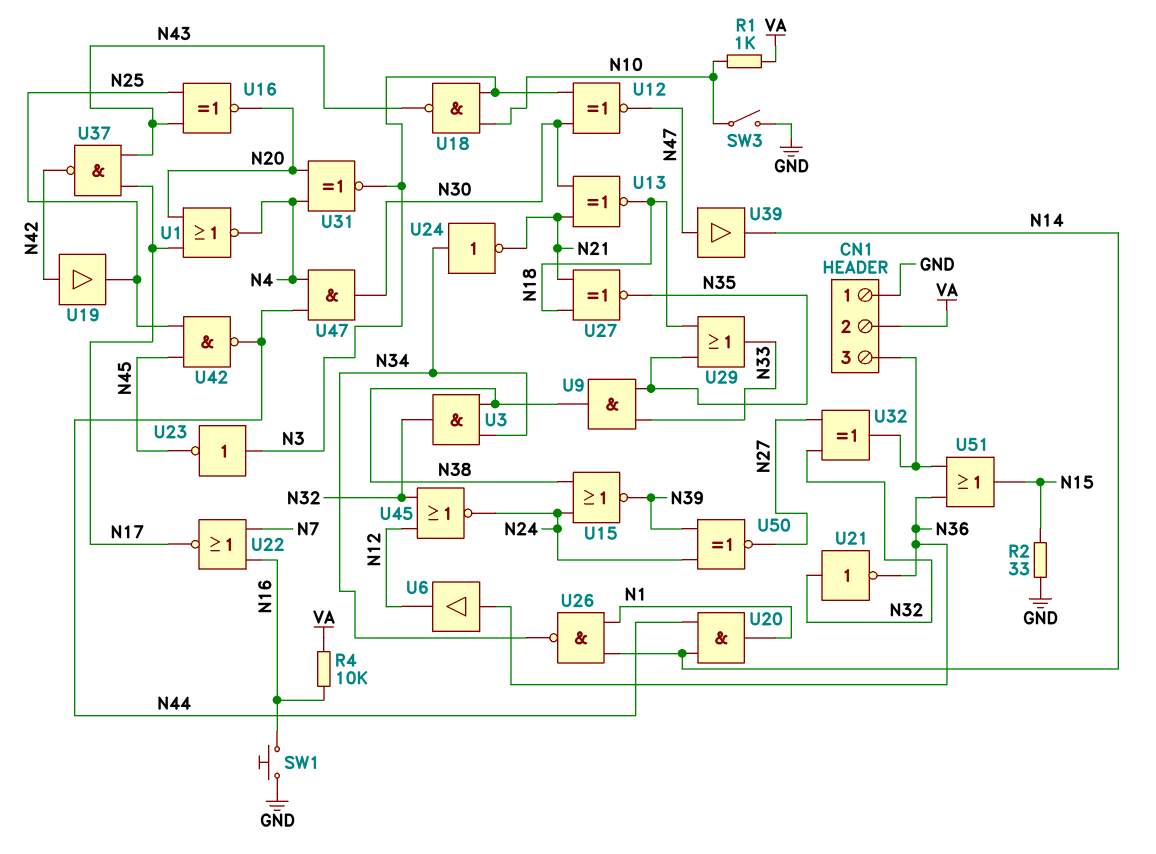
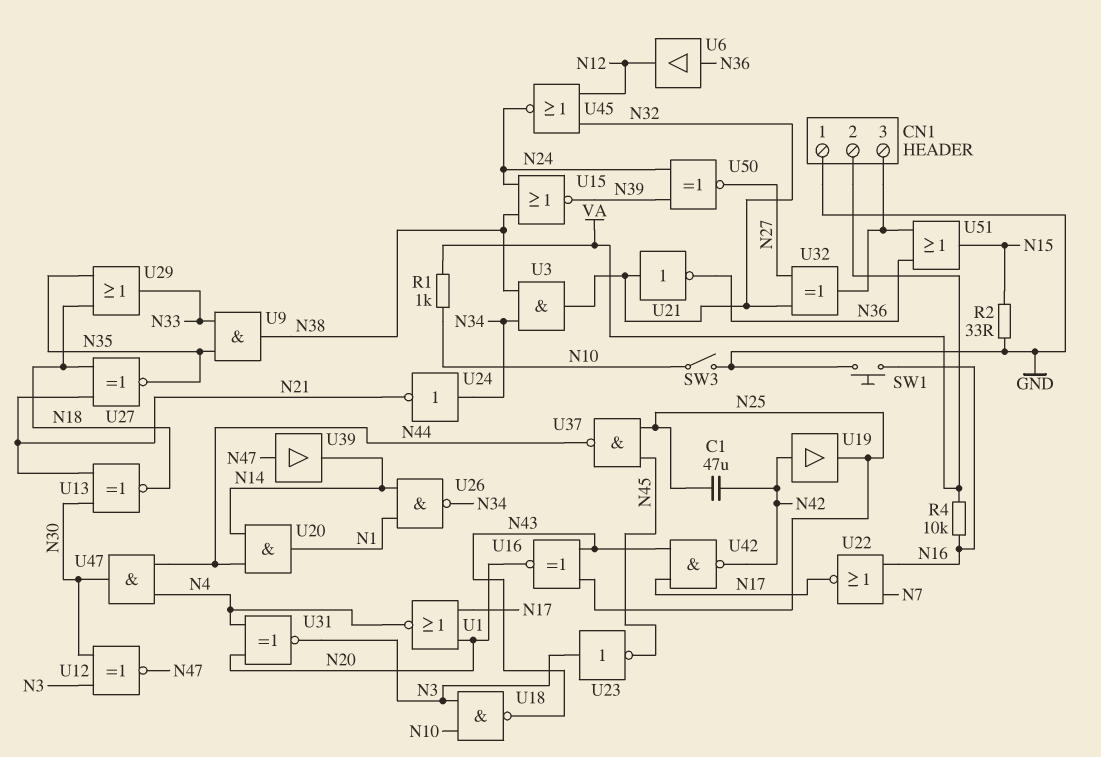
C1: none -> 47uF (N25, N42)
U37: NAND (in N17, in N43, out N42) -> NAND (in N25, in N45, out N44)
U42: NAND (in N25, in N45, out N44) -> NAND (in N17, in N43, out N42)

